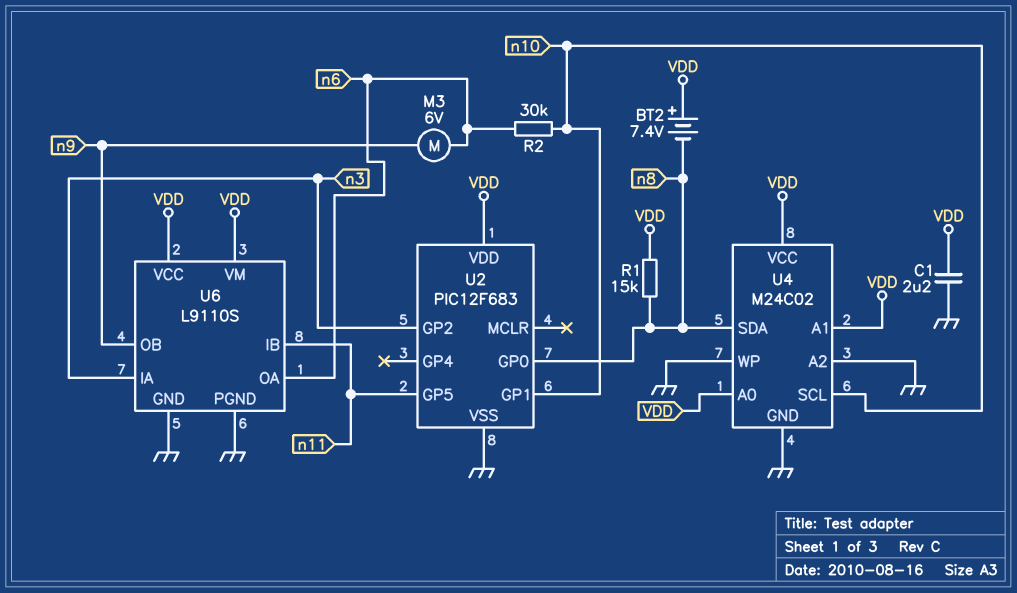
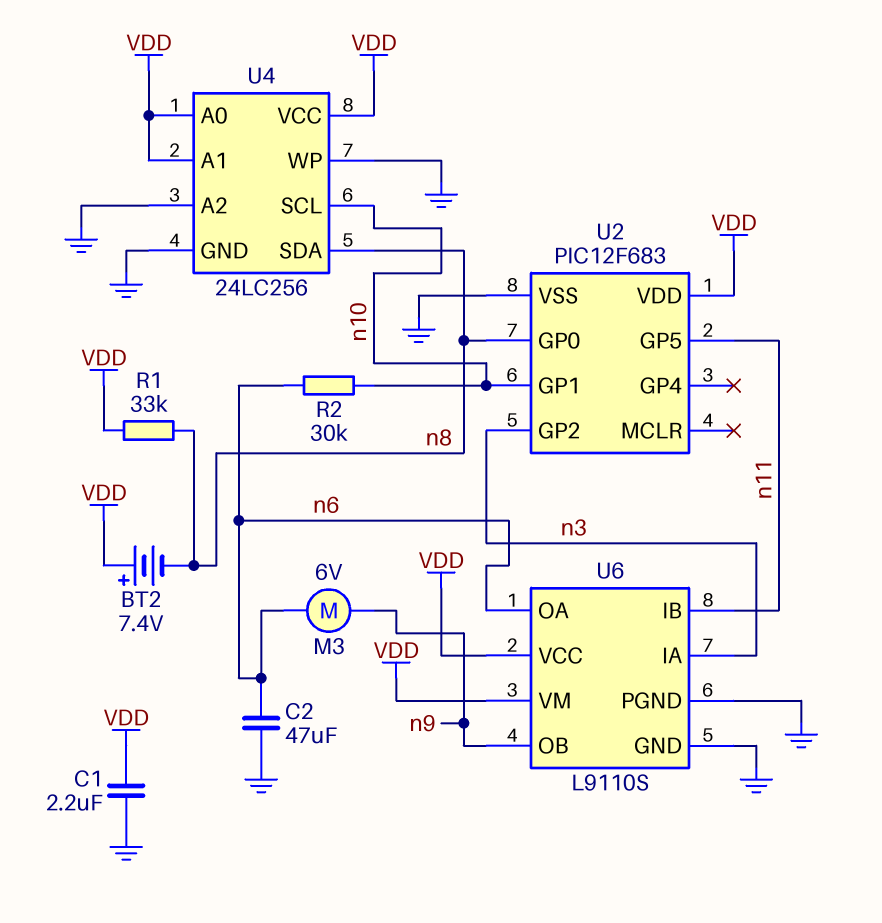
C2: none -> 47uF (GND, n6)
R1: 15k (VDD, n8) -> 33k (VDD, n8)
U4: M24C02 -> 24LC256

